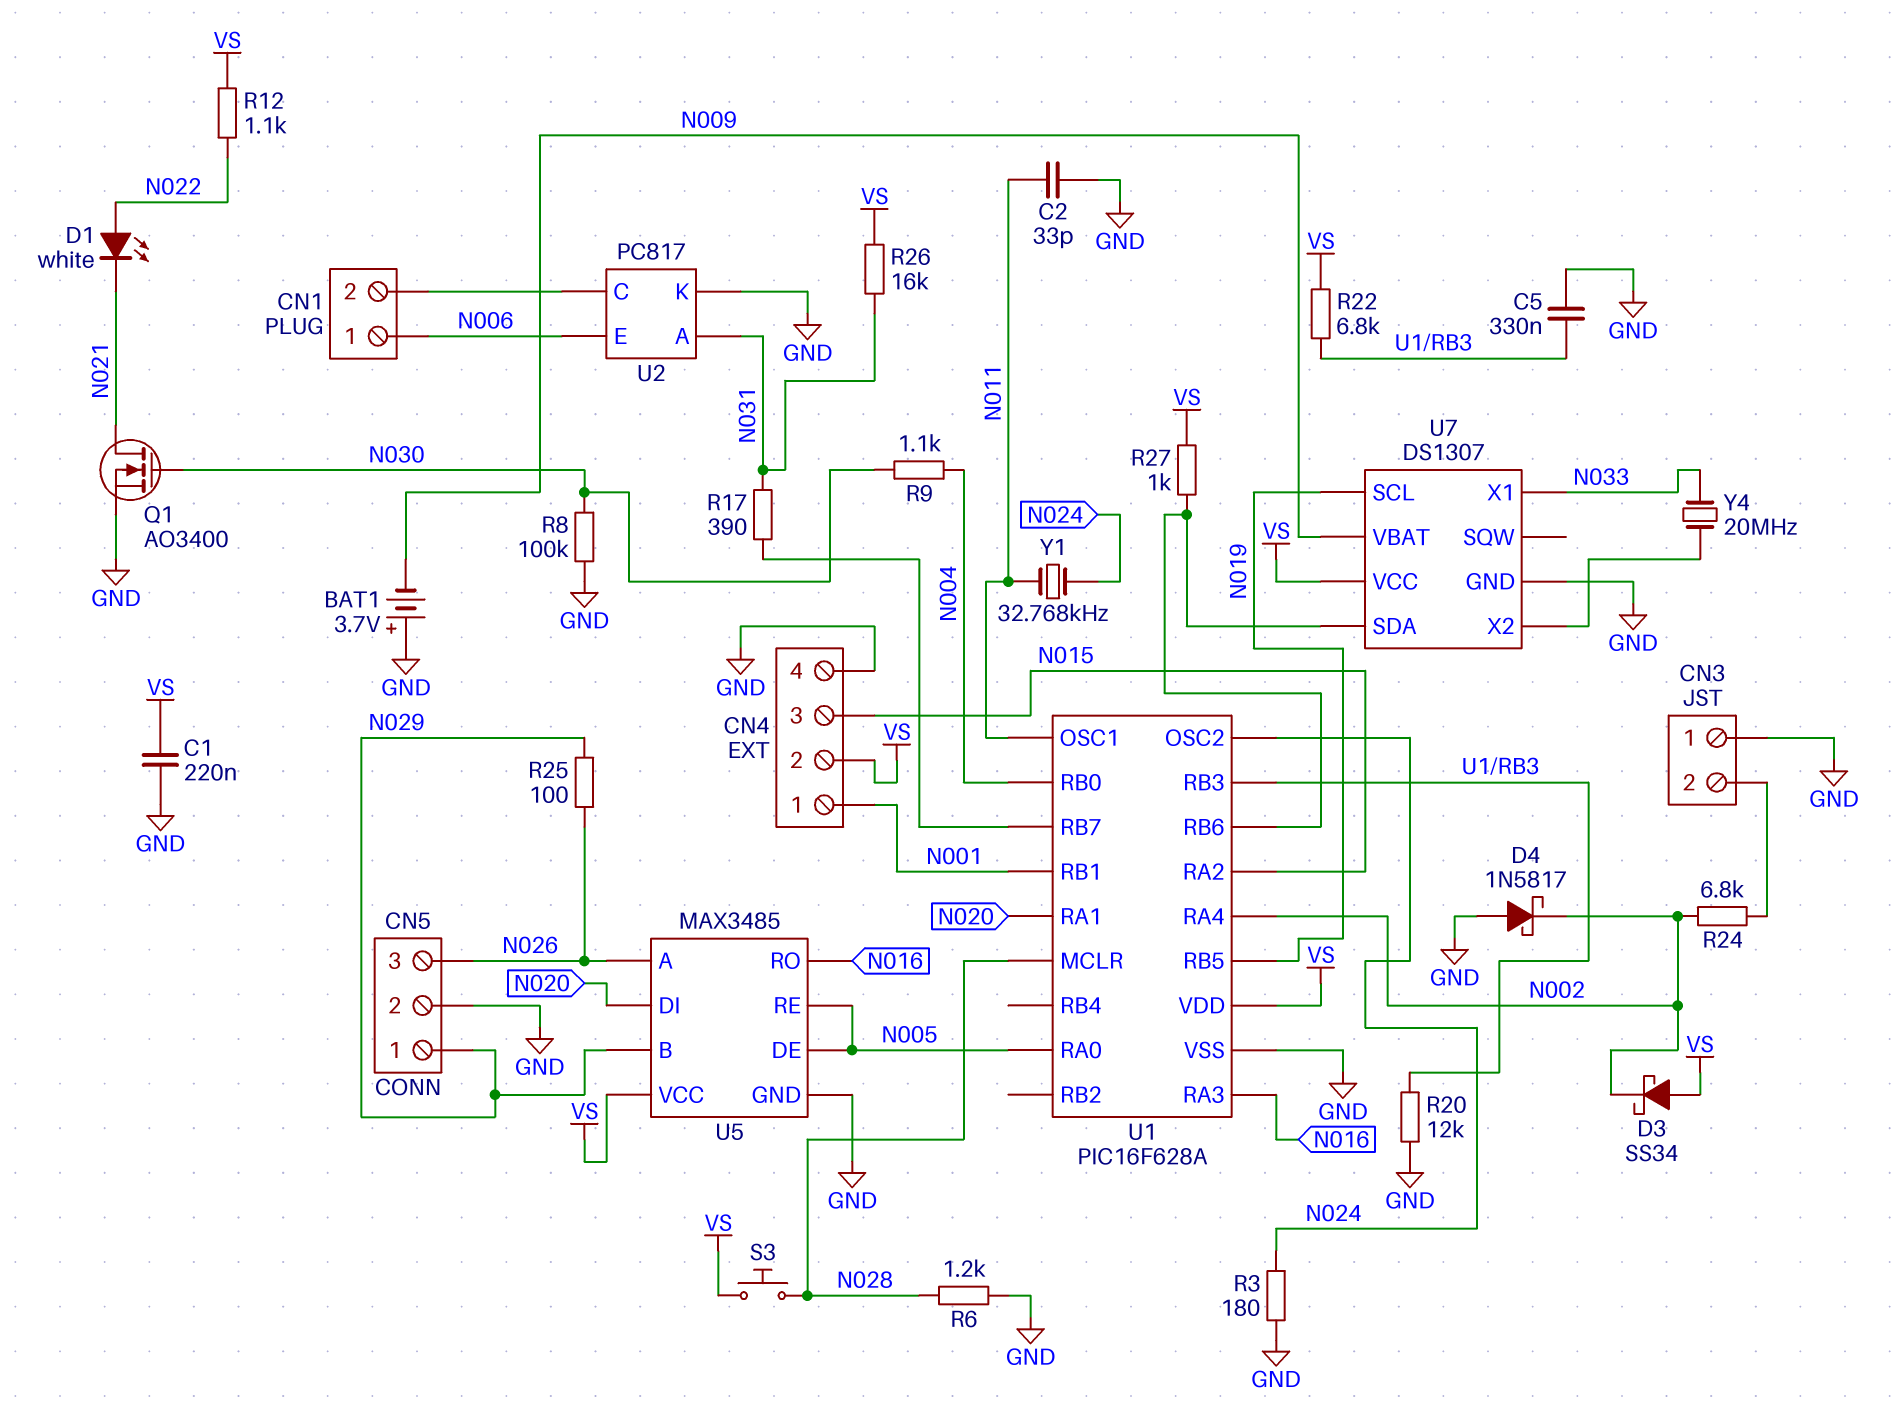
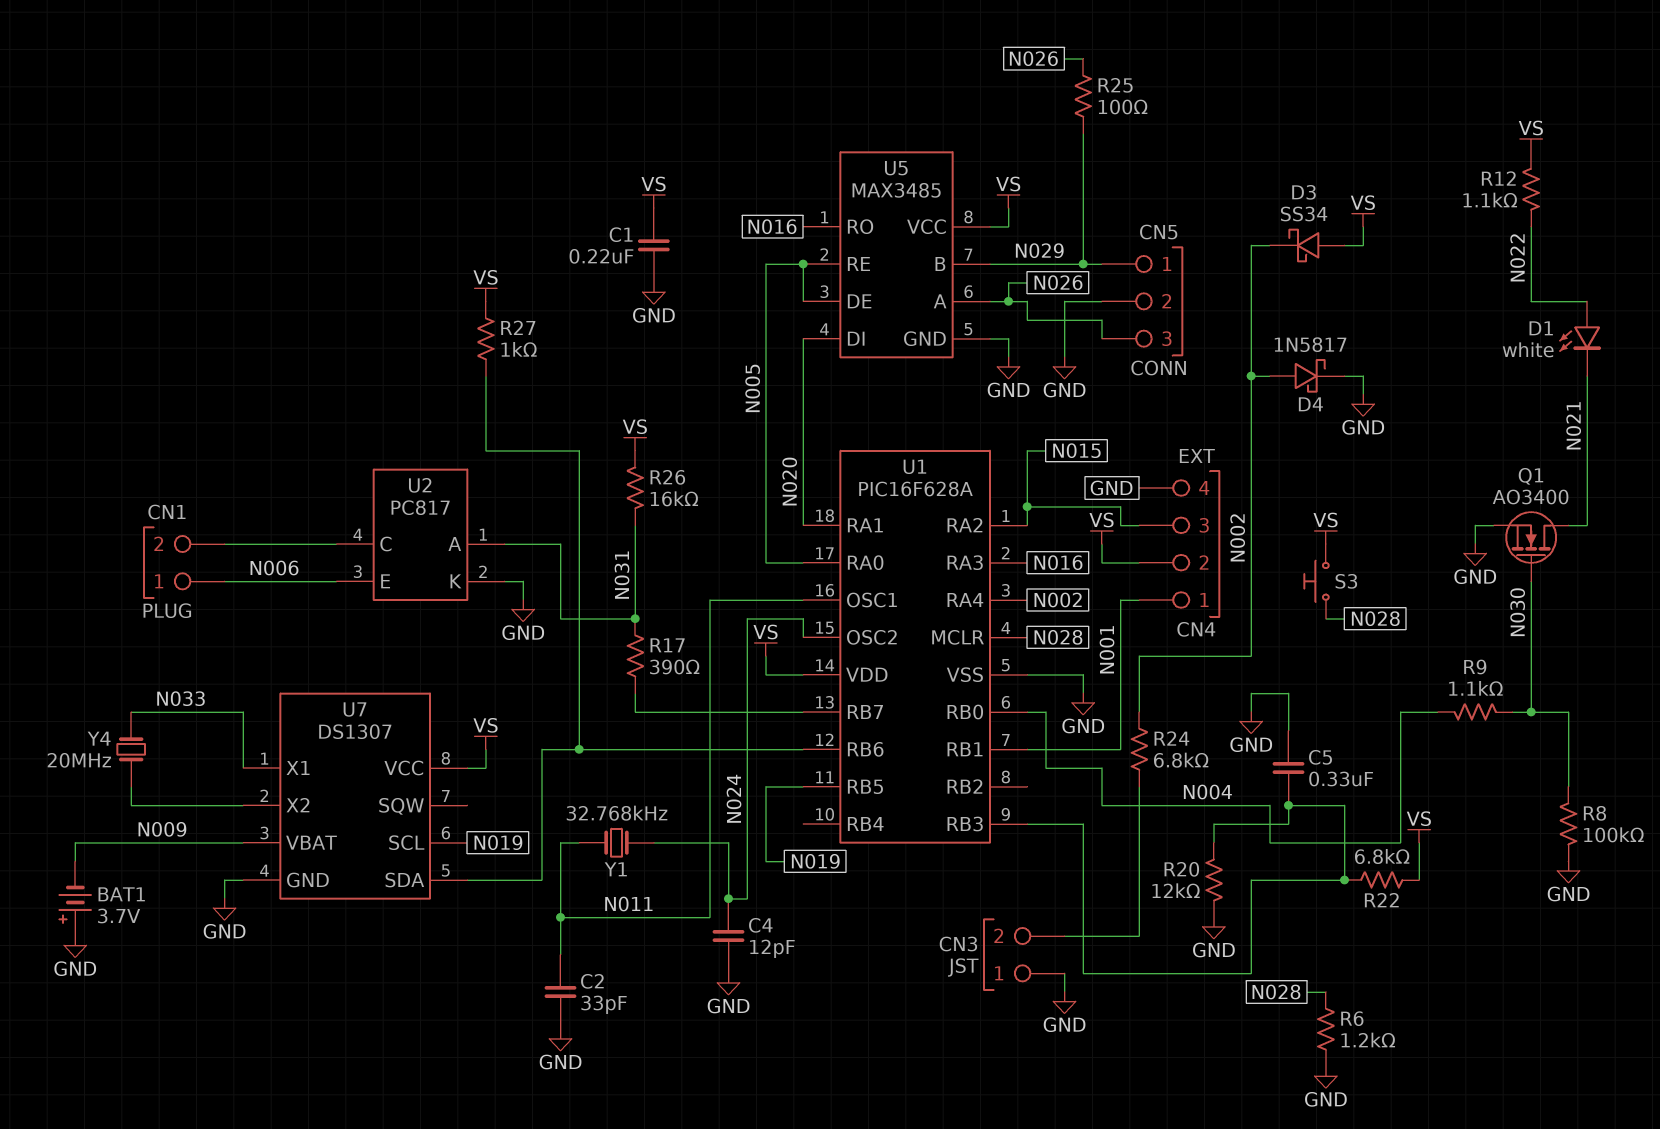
C4: none -> 12pF (GND, N024)
D4: schottky 1N5817 (A GND, K N002) -> schottky 1N5817 (A N002, K GND)
R3: 180 (GND, N024) -> none

